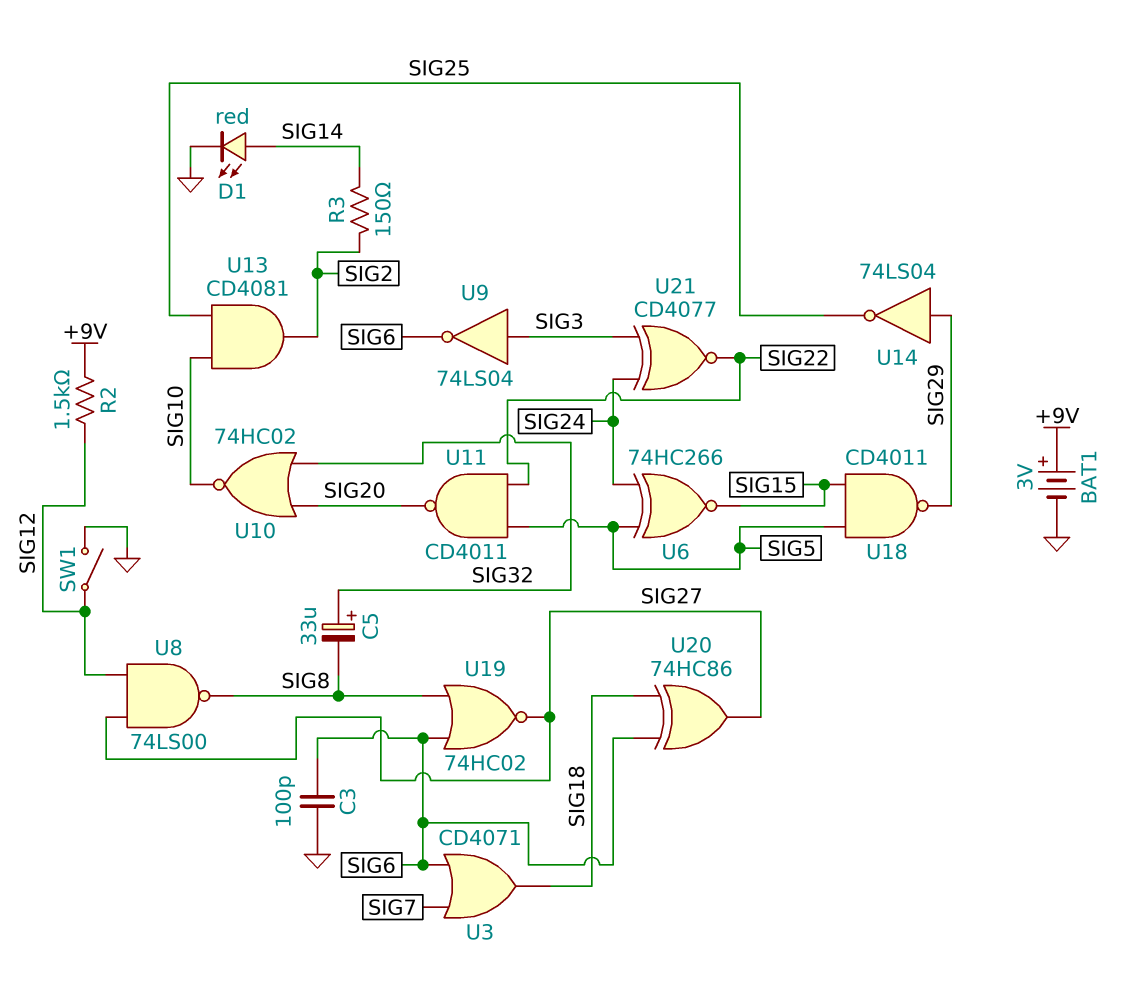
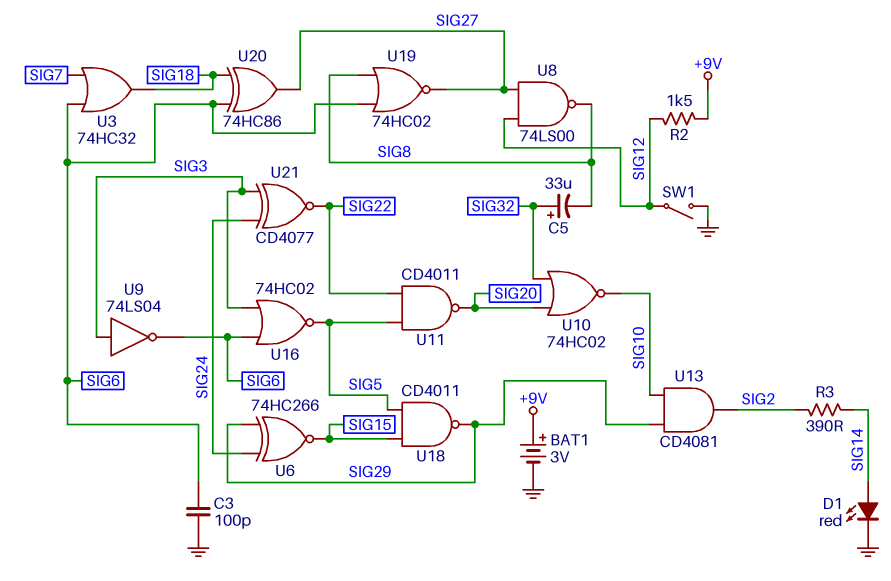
R3: 150 (SIG2, SIG14) -> 390 (SIG2, SIG14)
U3: OR CD4071 (in SIG6, in SIG7, out SIG18) -> OR 74HC32 (in SIG6, in SIG7, out SIG18)
U6: XNOR 74HC266 (in SIG5, in SIG24, out SIG15) -> XNOR 74HC266 (in SIG24, in SIG29, out SIG15)
U13: AND CD4081 (in SIG10, in SIG25, out SIG2) -> AND CD4081 (in SIG10, in SIG29, out SIG2)
U14: NOT 74LS04 (in SIG29, out SIG25) -> none
U16: none -> NOR 74HC02 (in SIG3, in SIG6, out SIG5)

